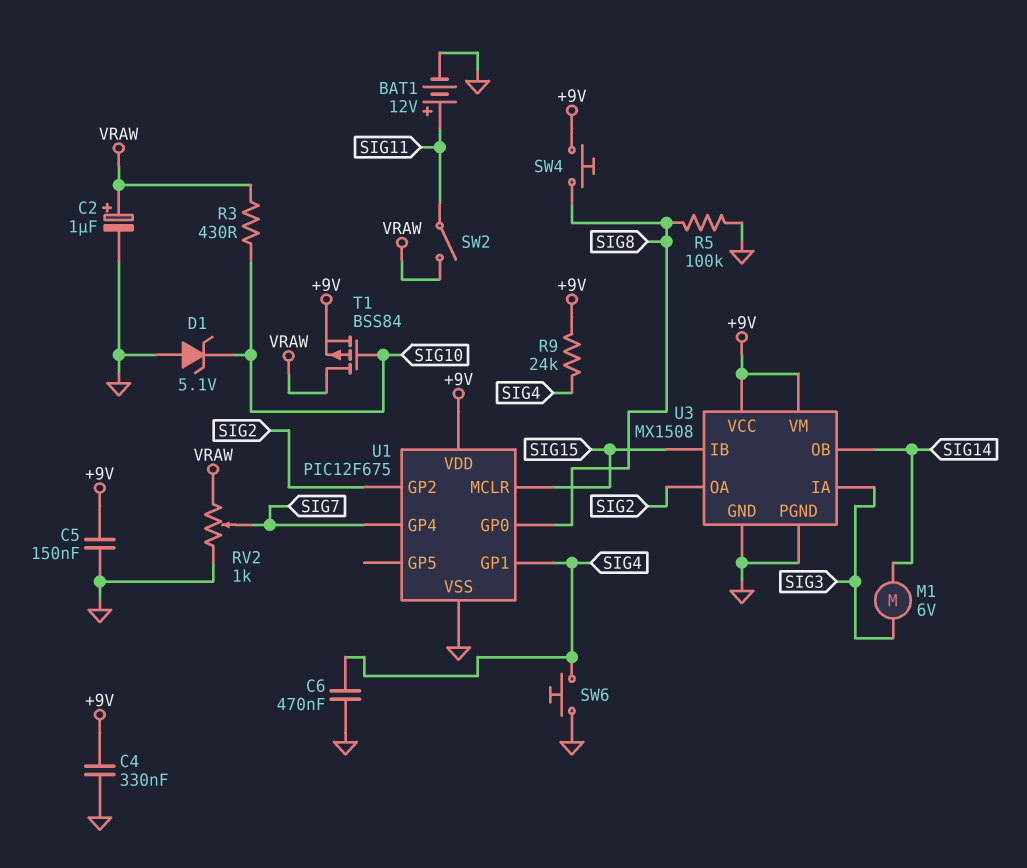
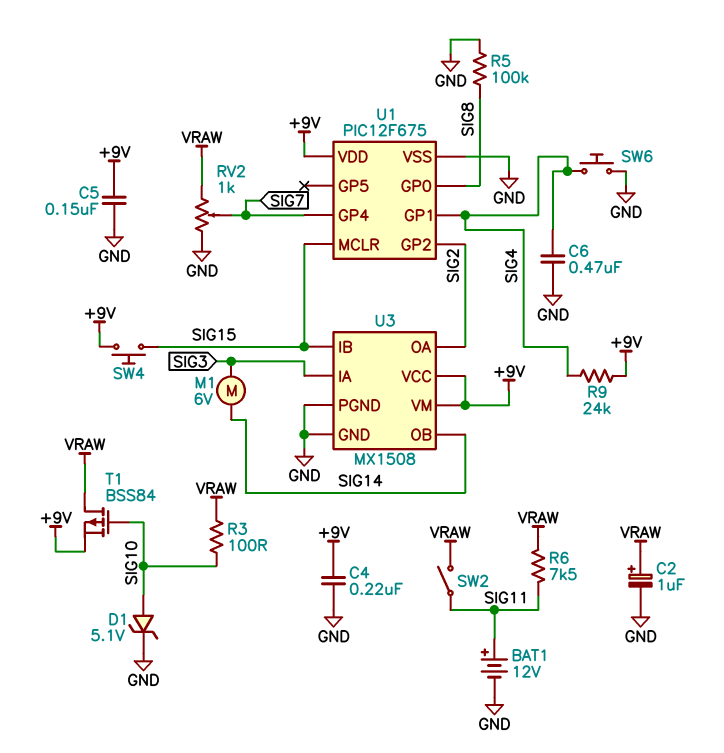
C4: 330nF (+9V, GND) -> 220nF (+9V, GND)
D1: zener 5.1V (A GND, K SIG10) -> zener 5.1V (A SIG10, K GND)
R3: 430 (SIG10, VRAW) -> 100 (SIG10, VRAW)
R6: none -> 7.5k (SIG11, VRAW)
SW4: button (+9V, SIG8) -> button (+9V, SIG15)

